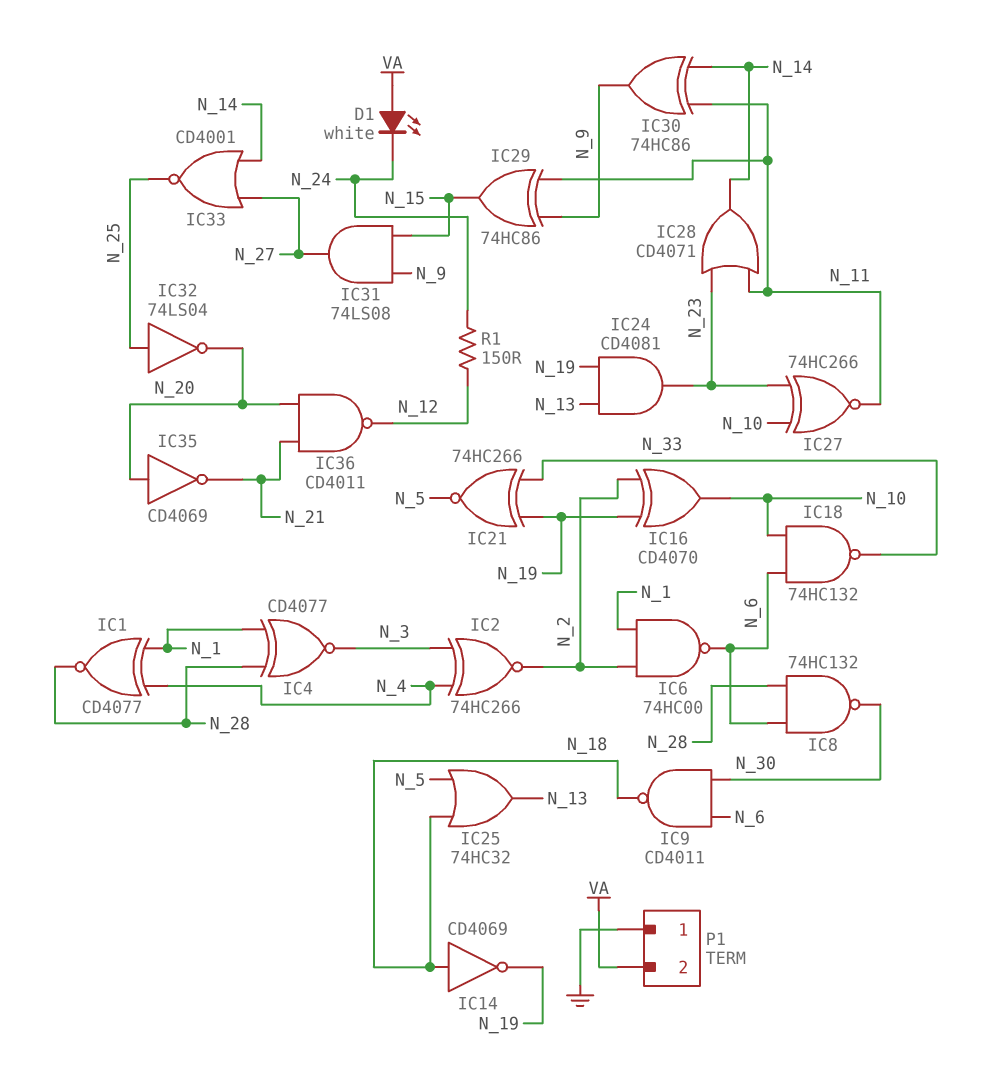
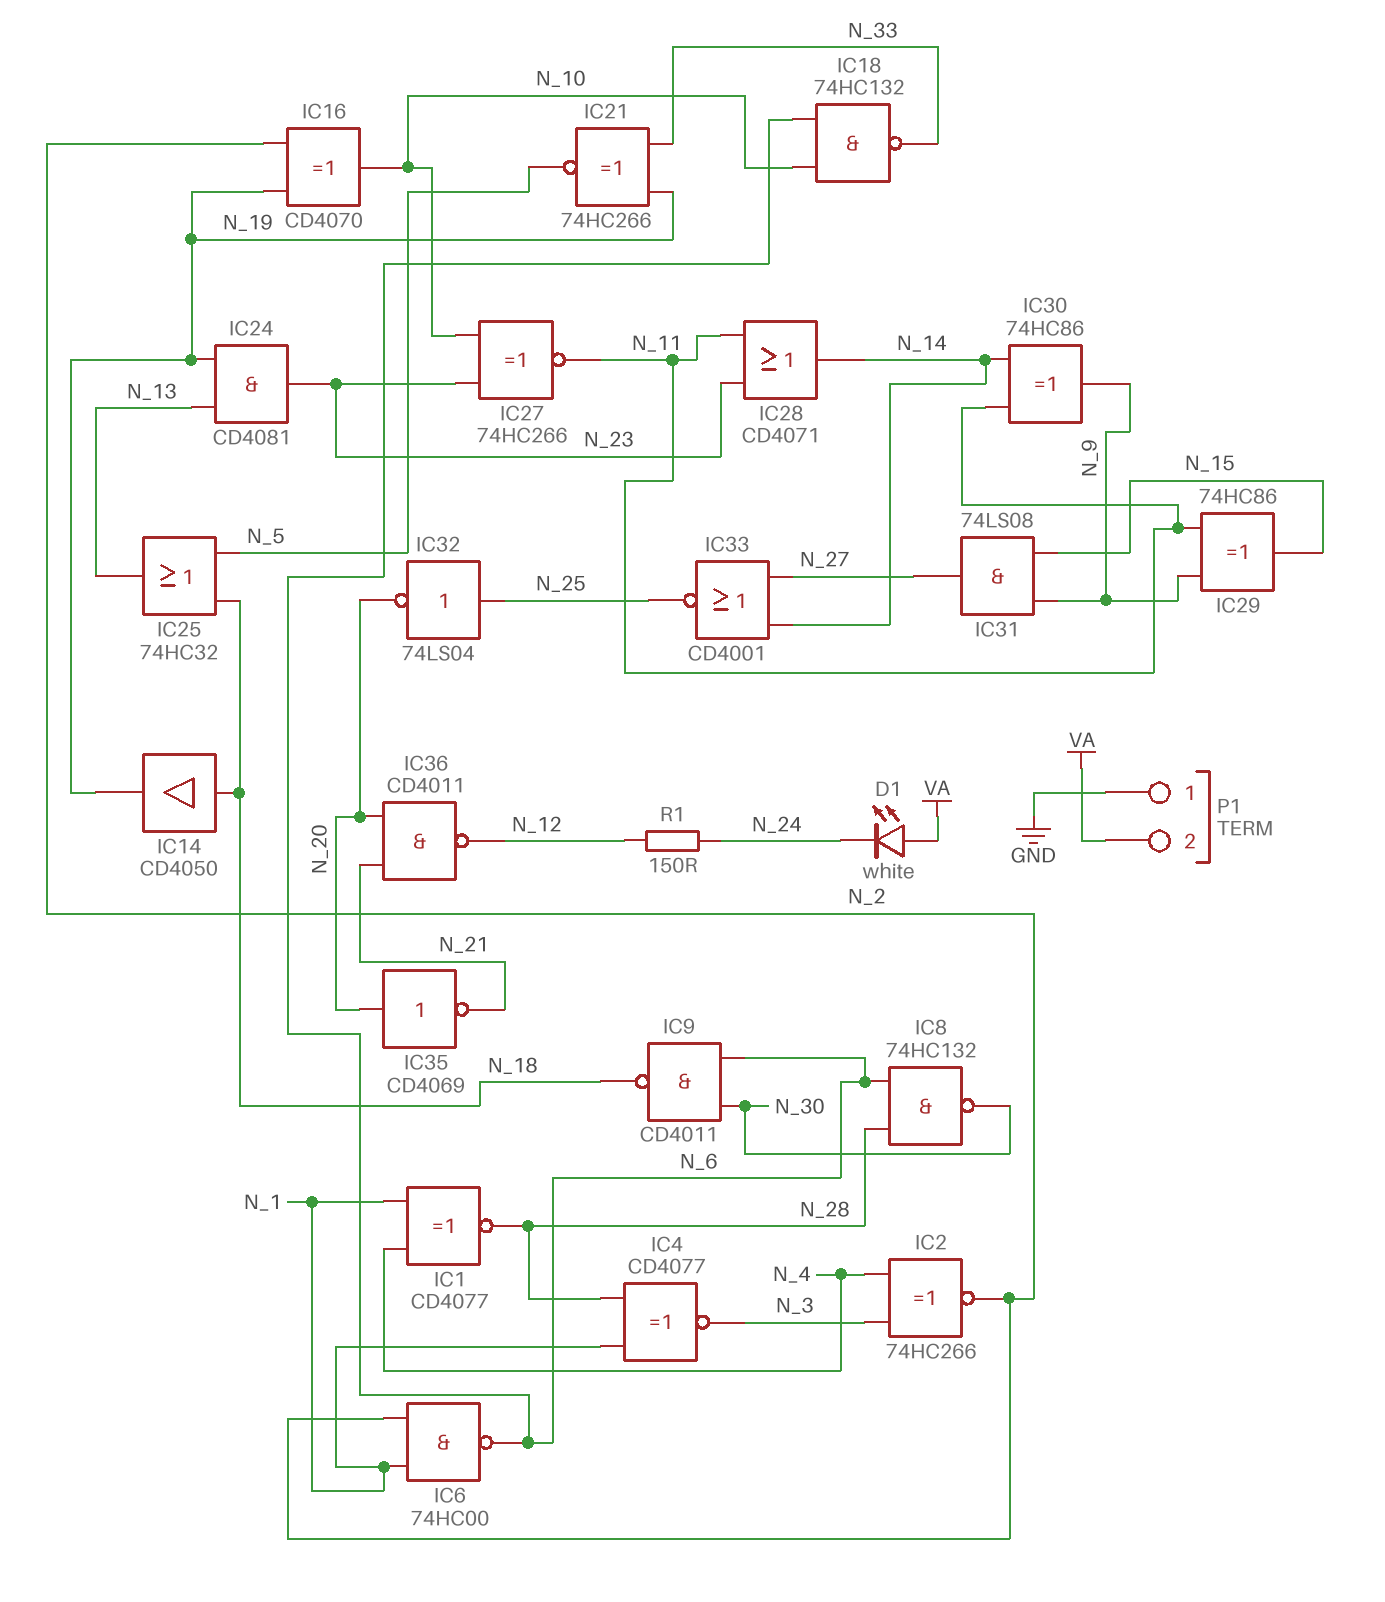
IC14: NOT CD4069 (in N_18, out N_19) -> buffer CD4050 (in N_18, out N_19)

